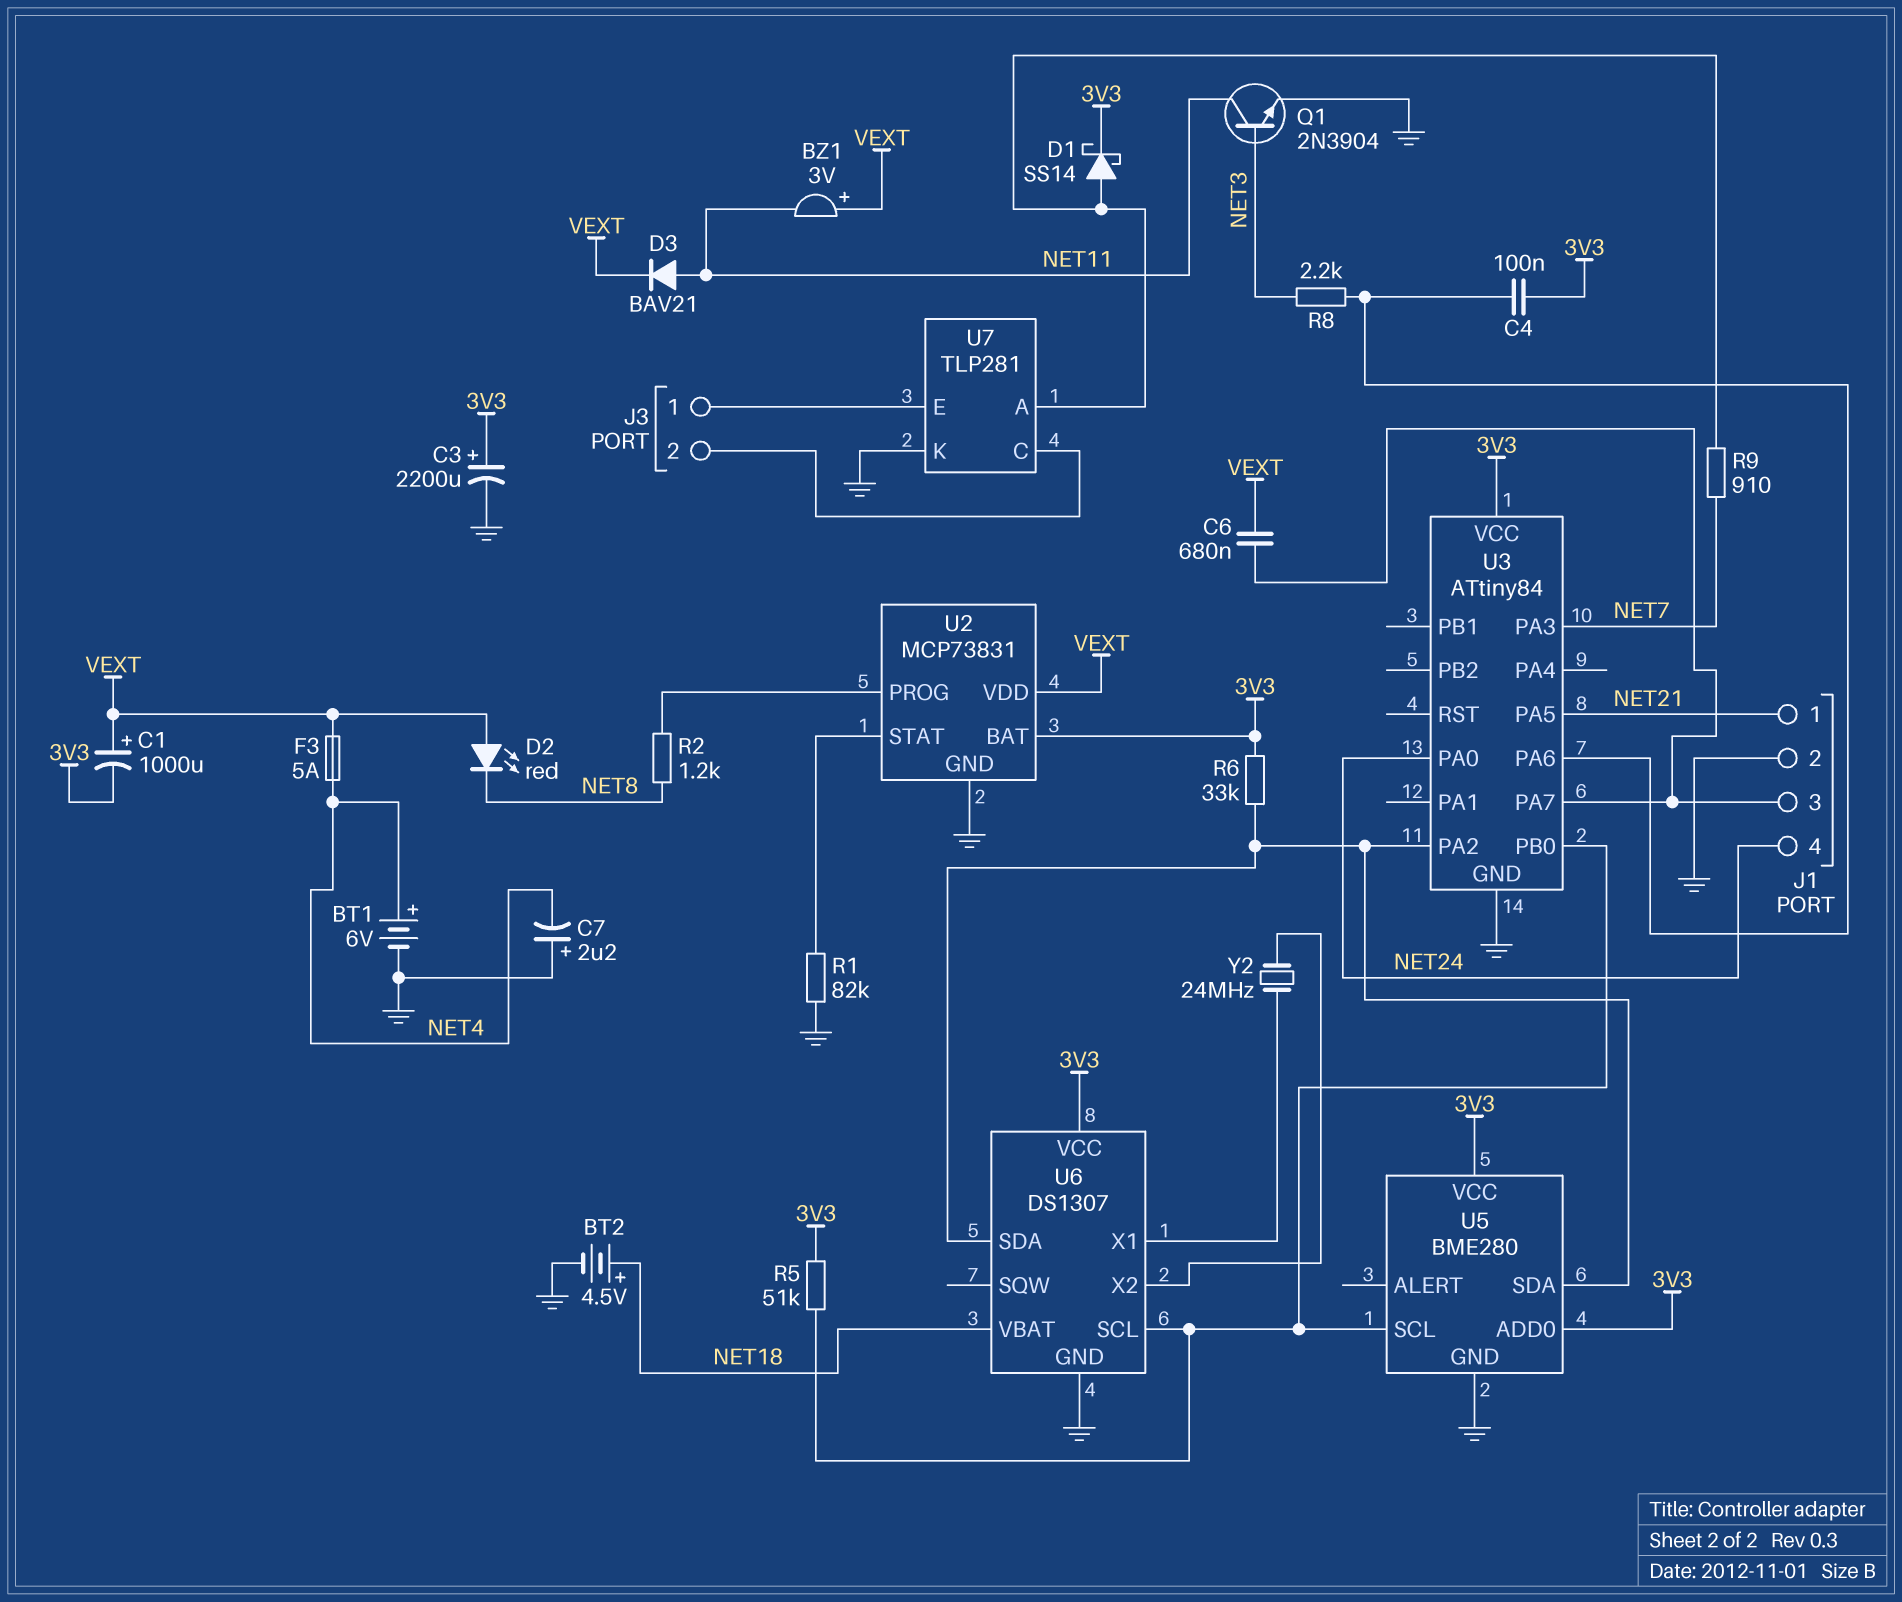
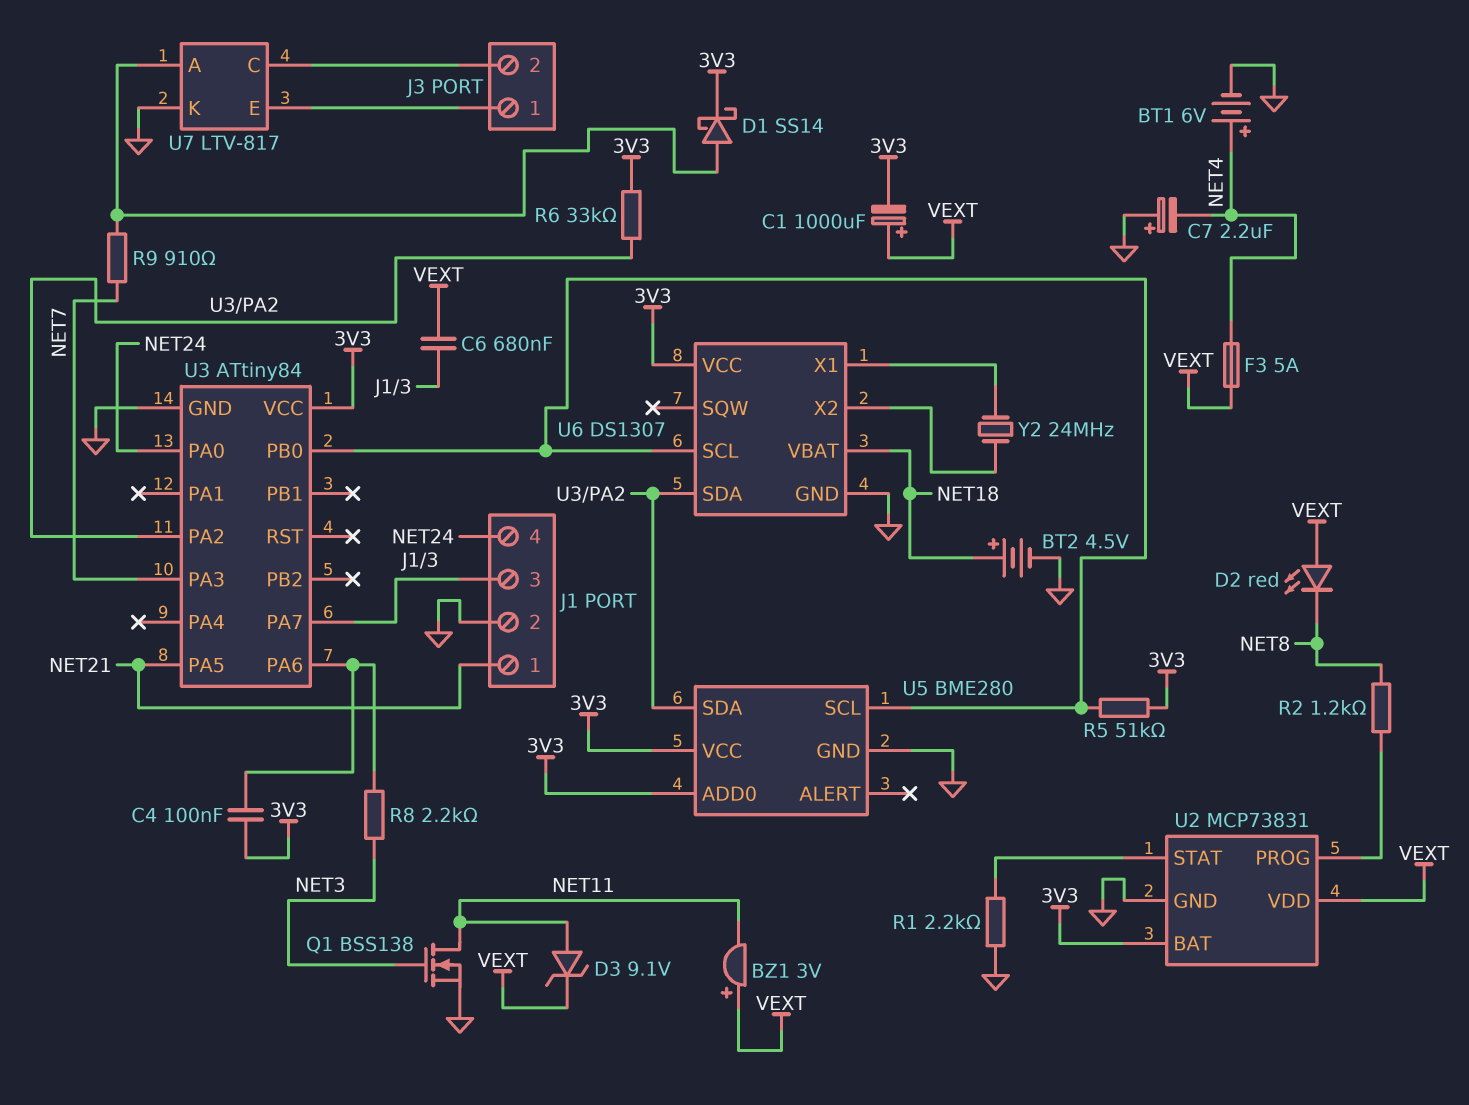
C3: 2200uF (plus 3V3, minus GND) -> none
D3: diode BAV21 (A NET11, K VEXT) -> zener 9.1V (A NET11, K VEXT)
Q1: NPN 2N3904 (B NET3, C NET11, E GND) -> NMOS BSS138 (G NET3, D NET11, S GND)
R1: 82k (GND, U2/STAT) -> 2.2k (GND, U2/STAT)
U7: TLP281 -> LTV-817

